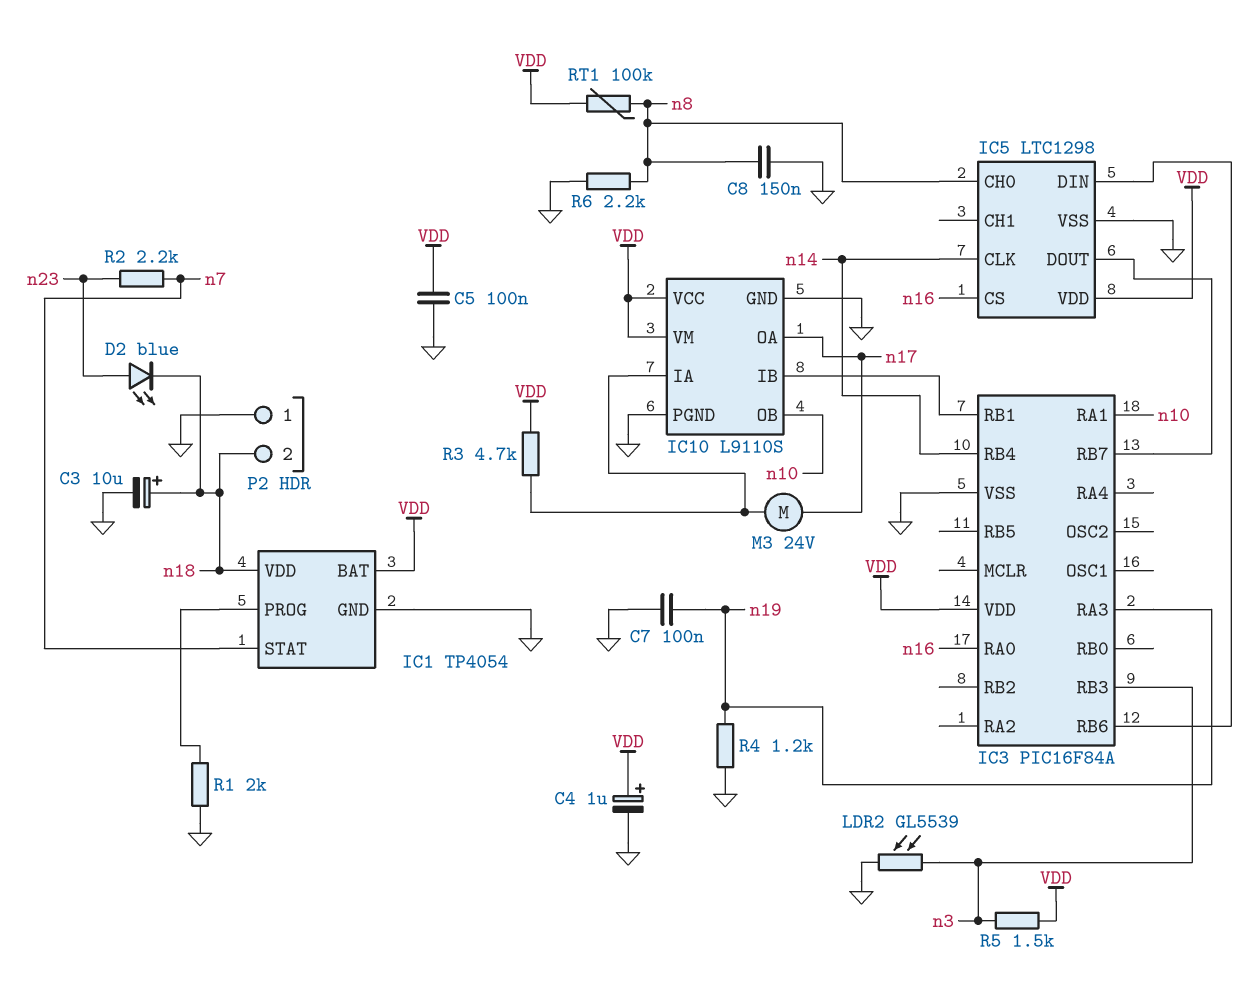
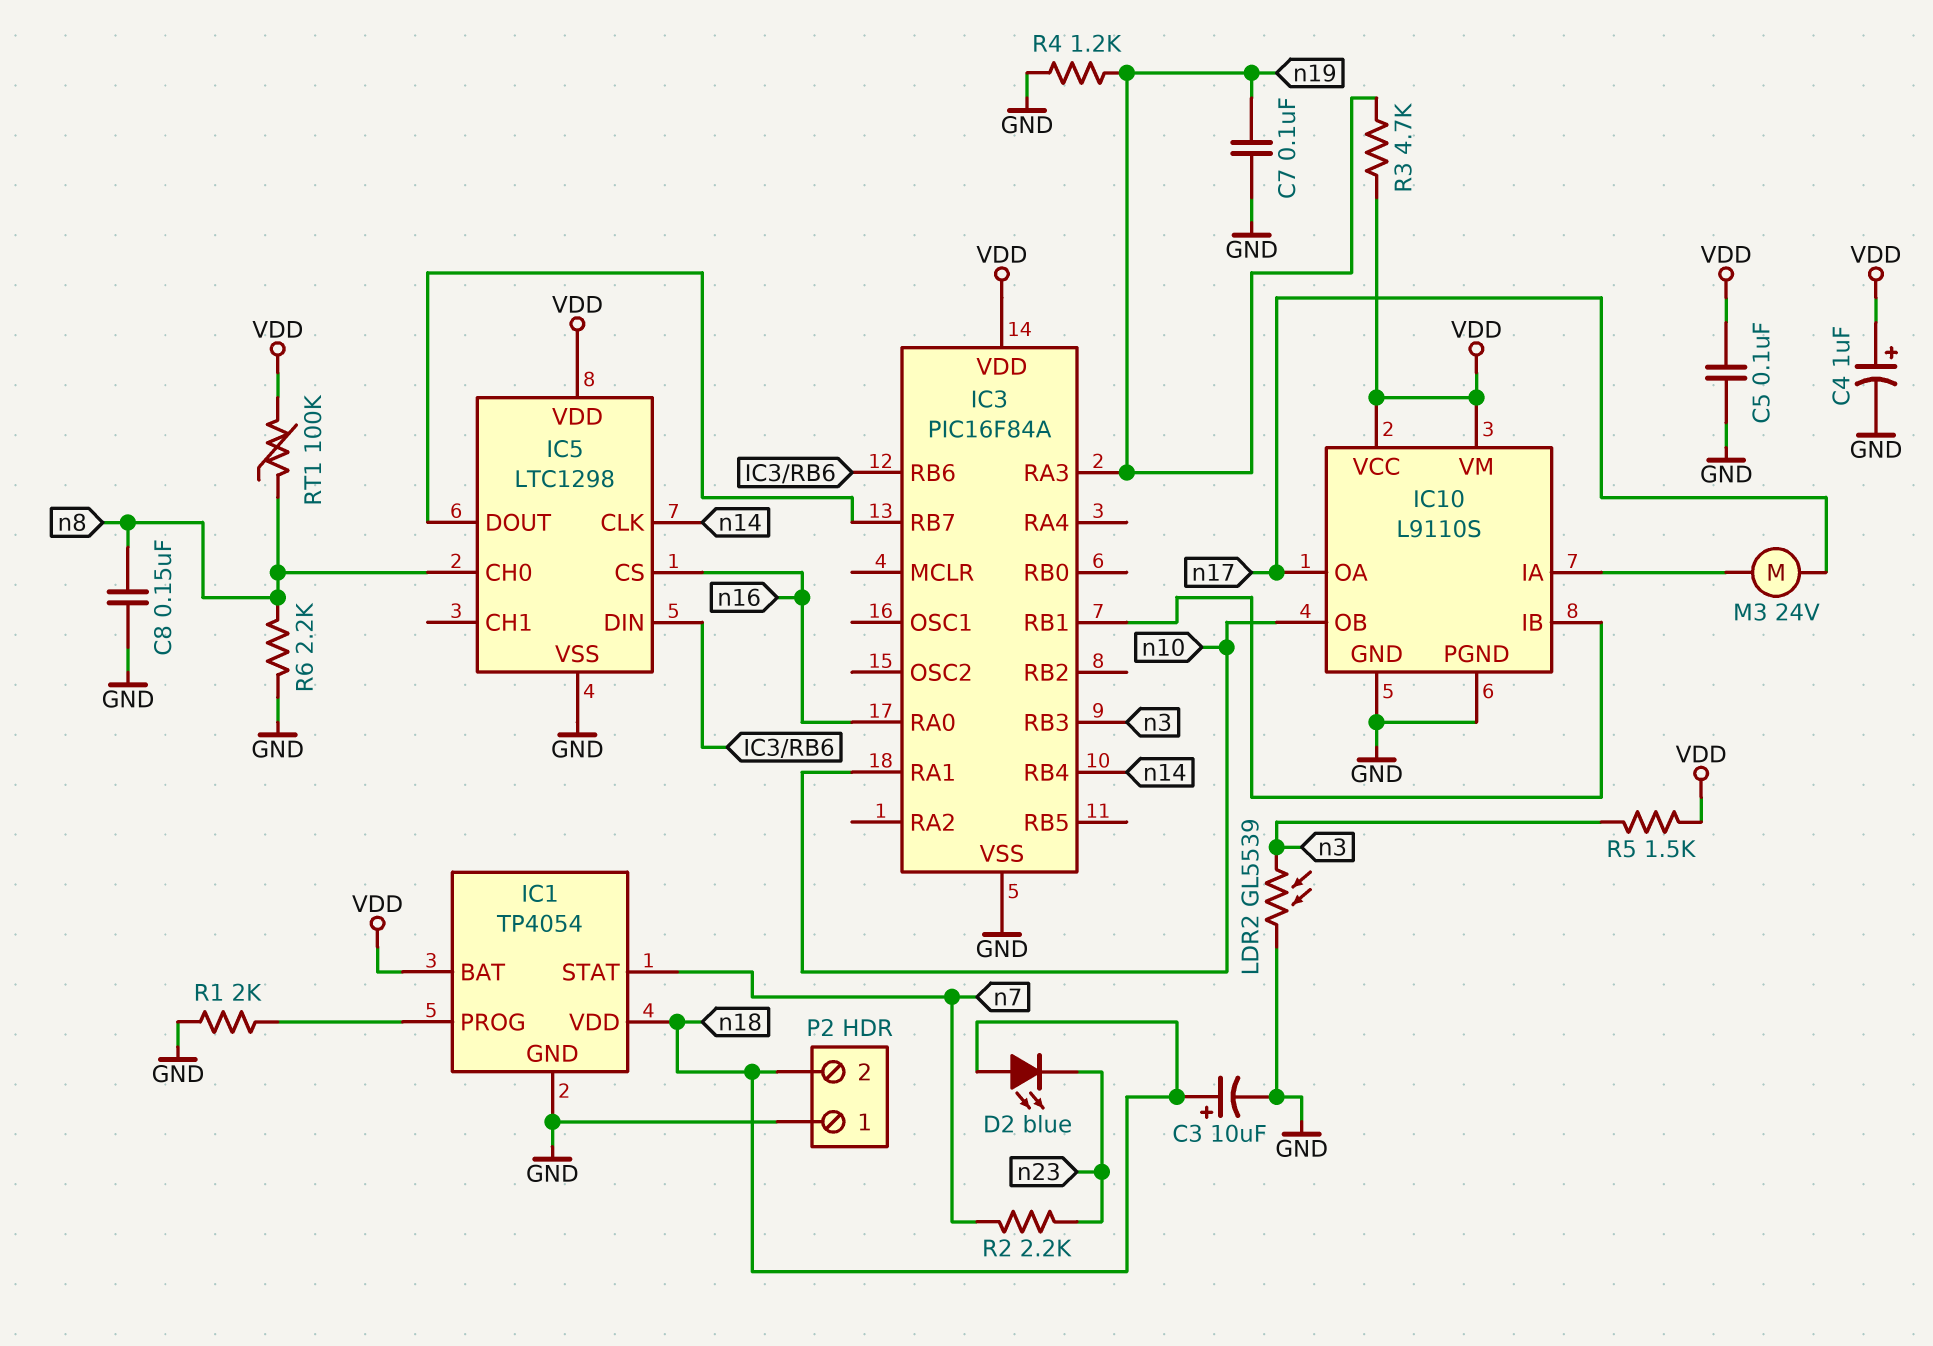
D2: LED blue (A n23, K n18) -> LED blue (A n18, K n23)
R3: 4.7k (IC10/IA, VDD) -> 4.7k (VDD, n19)

